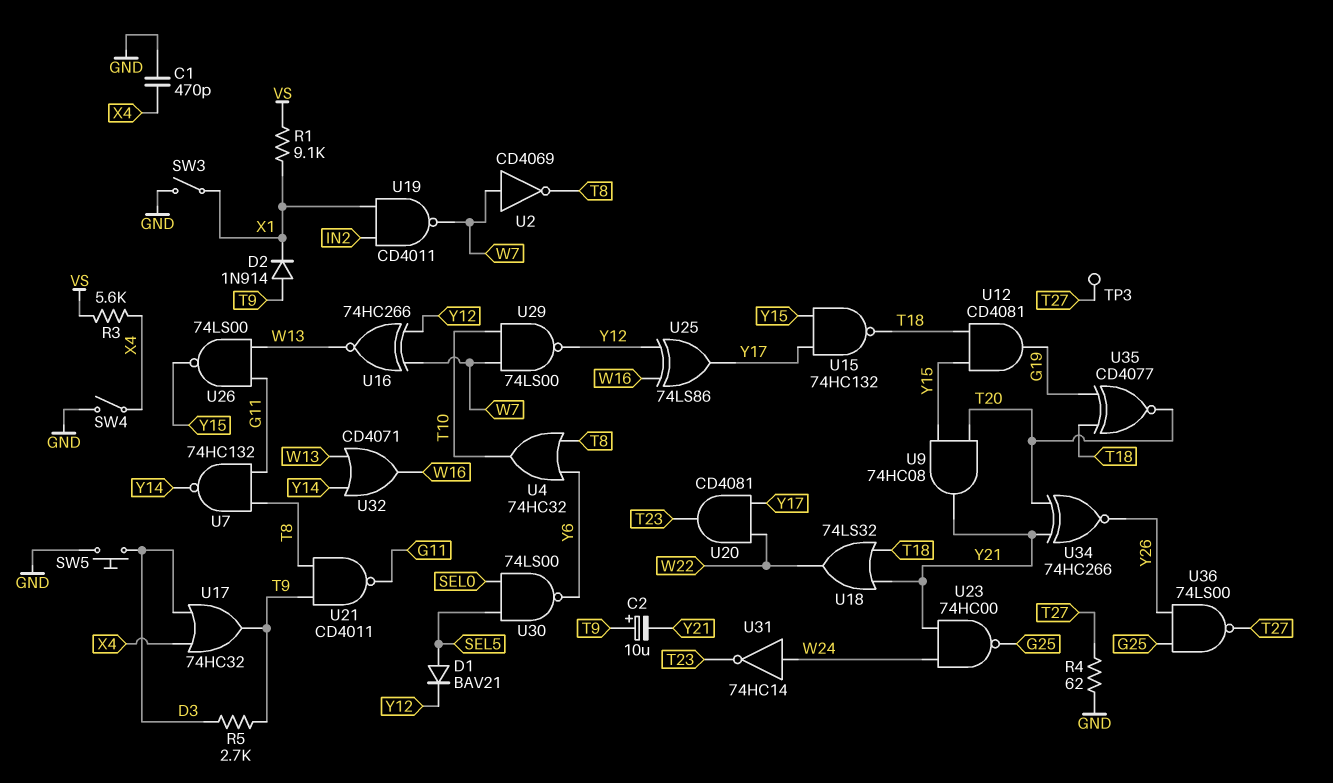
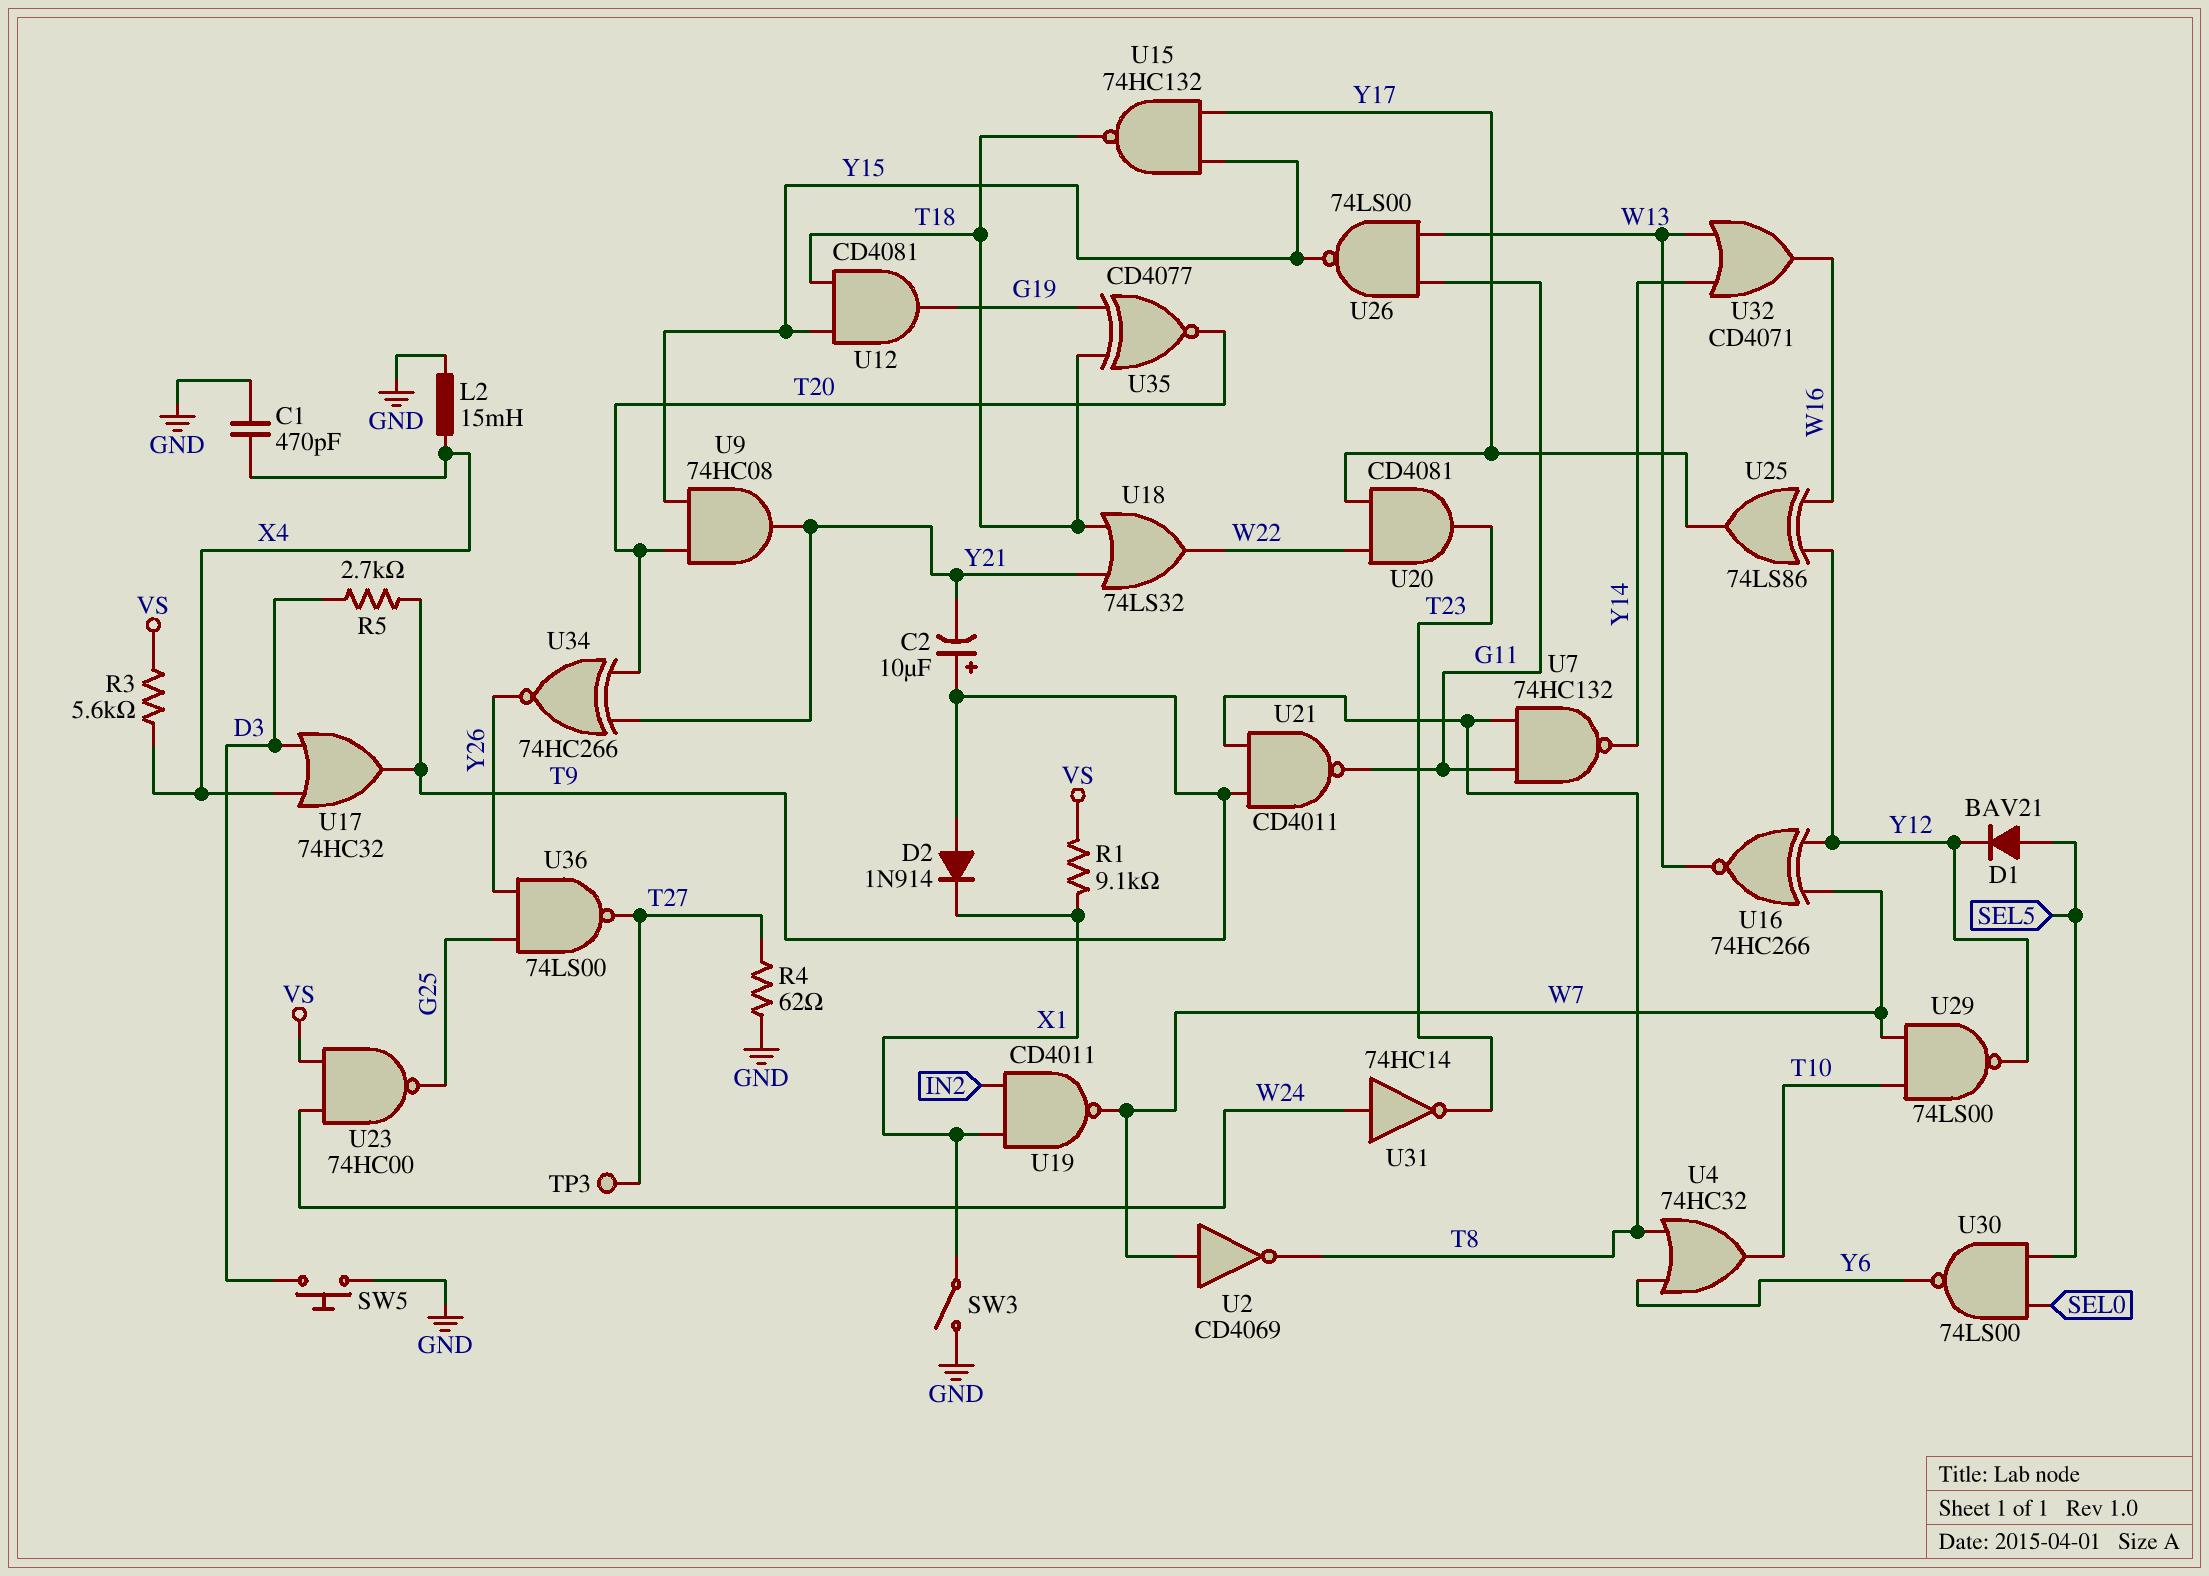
L2: none -> 15mH (GND, X4)
SW4: switch (GND, X4) -> none
U23: NAND 74HC00 (in W24, in Y21, out G25) -> NAND 74HC00 (in VS, in W24, out G25)

